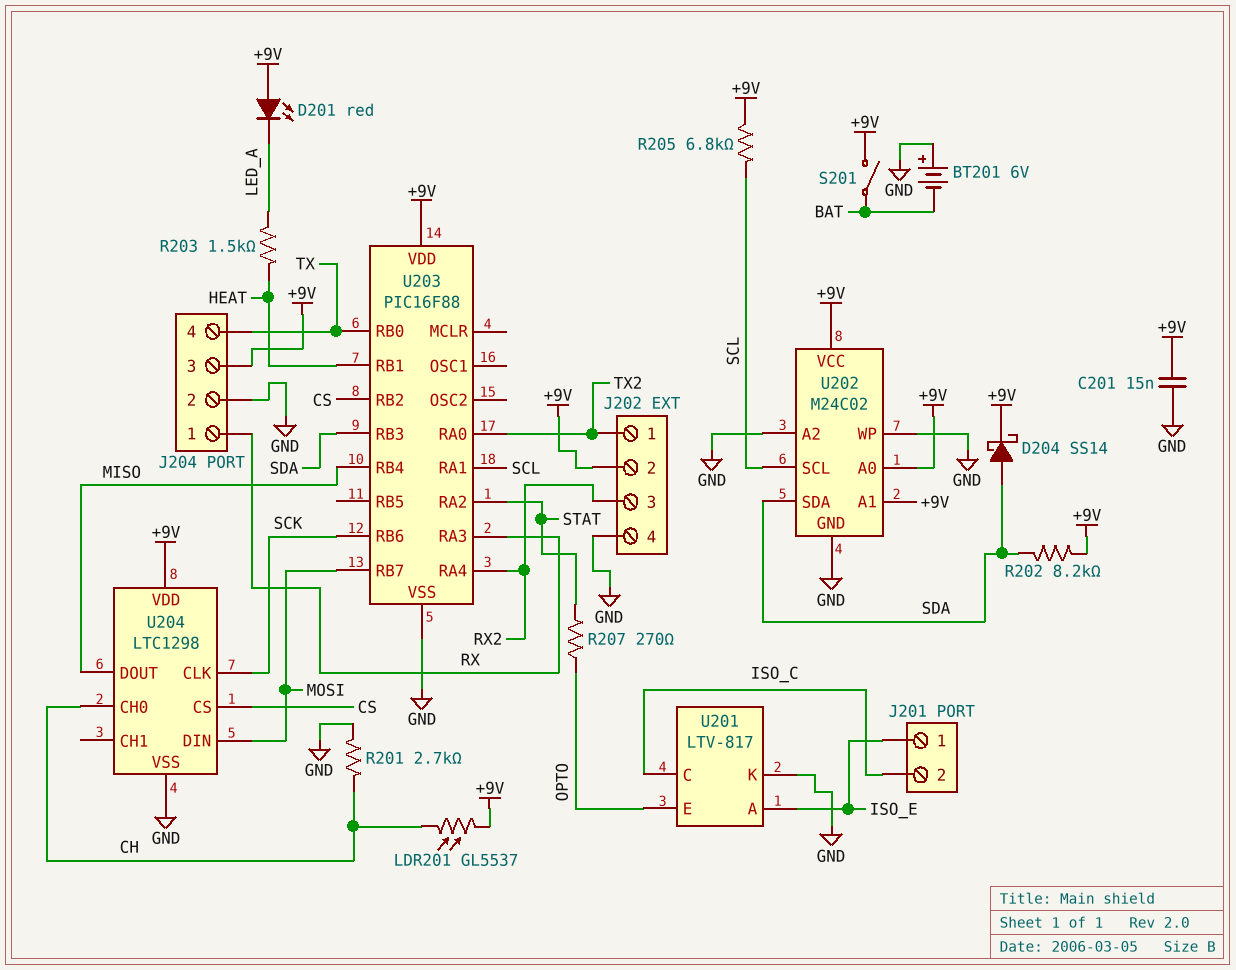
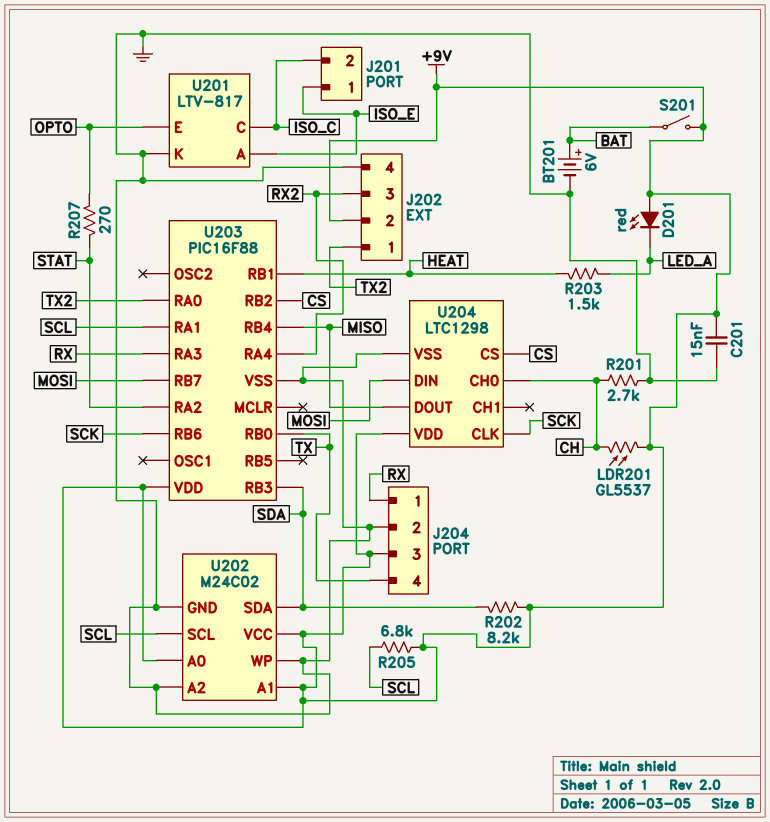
BT201: 6V (plus GND, minus BAT) -> 6V (plus BAT, minus GND)
D204: schottky SS14 (A SDA, K +9V) -> none

